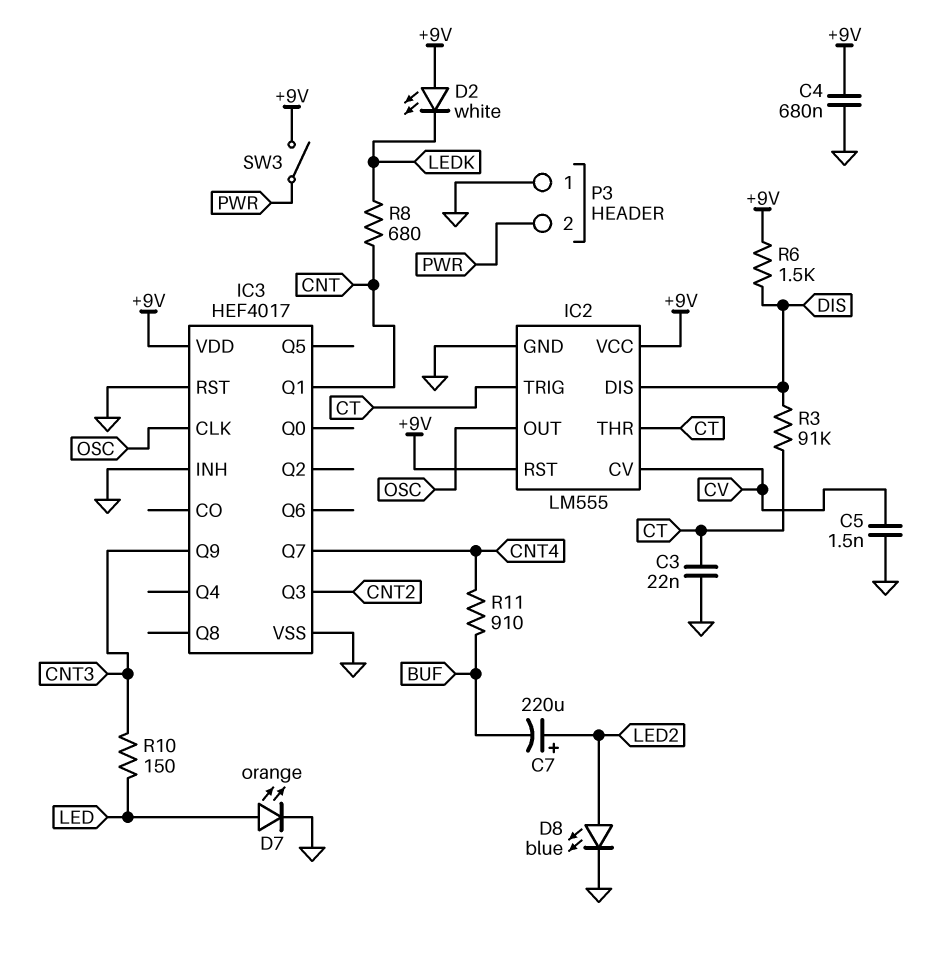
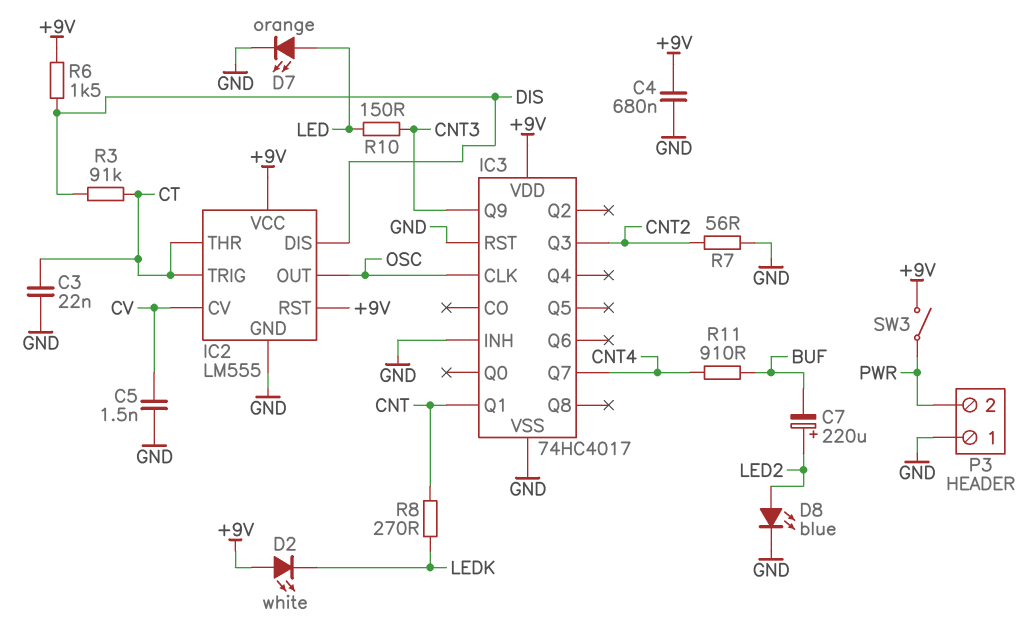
IC3: HEF4017 -> 74HC4017
R7: none -> 56 (CNT2, GND)
R8: 680 (CNT, LEDK) -> 270 (CNT, LEDK)

